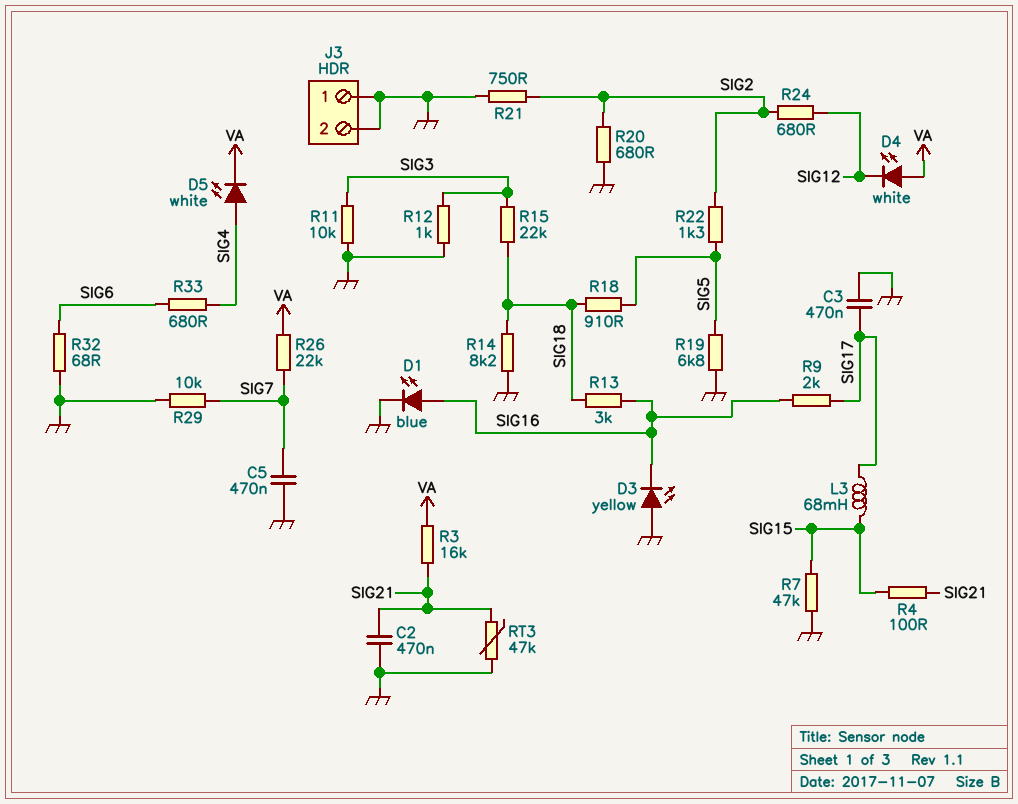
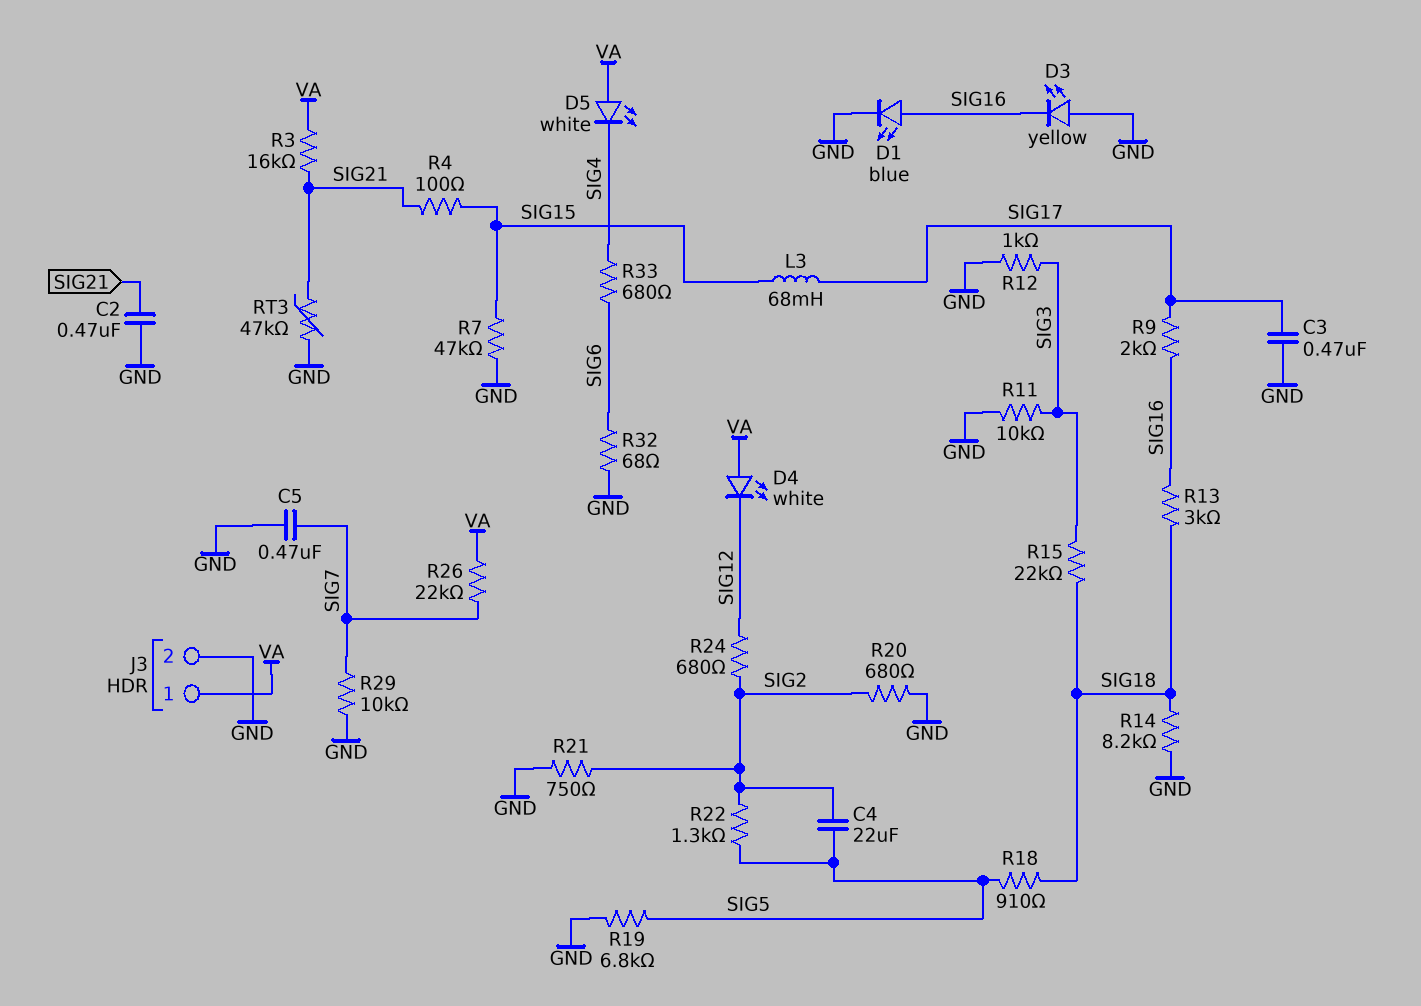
C4: none -> 22uF (SIG2, SIG5)
D5: LED white (A SIG4, K VA) -> LED white (A VA, K SIG4)
J3 pin 1: GND -> VA

